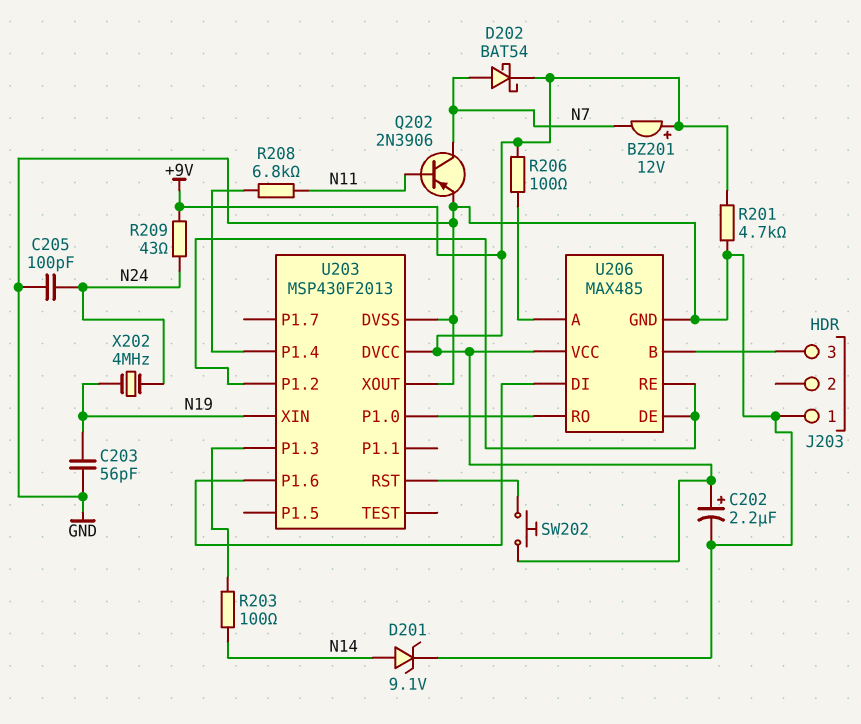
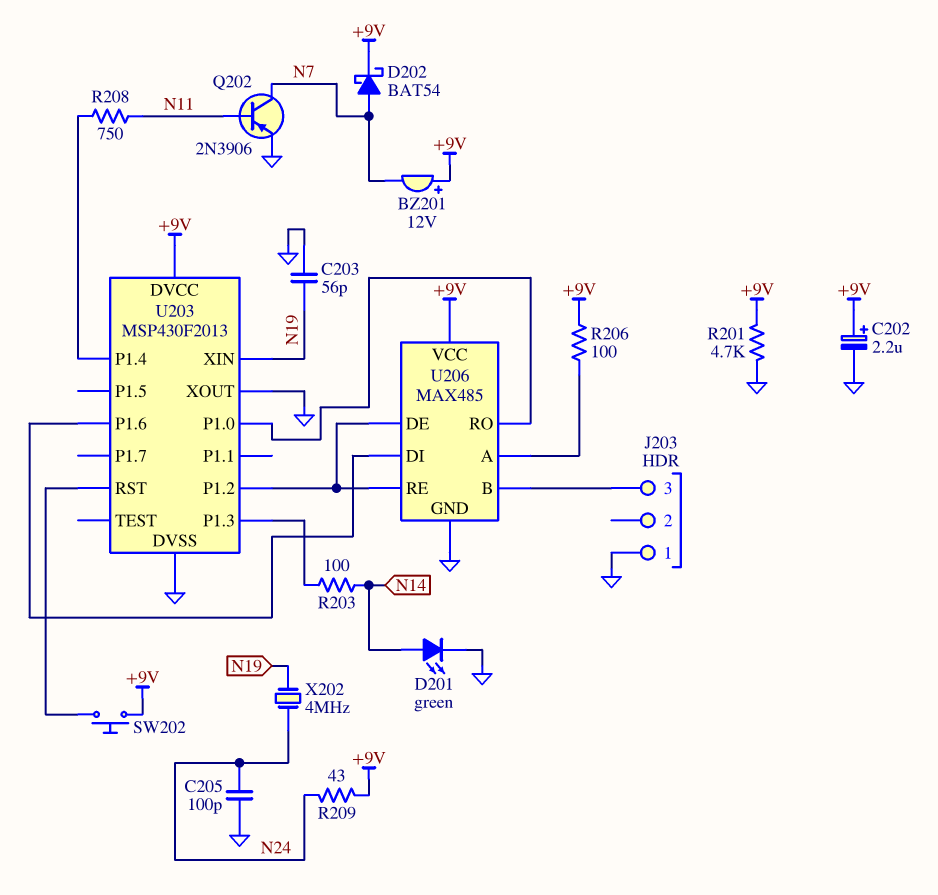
D201: zener 9.1V (A N14, K GND) -> LED green (A N14, K GND)
R208: 6.8k (N11, U203/P1.4) -> 750 (N11, U203/P1.4)

